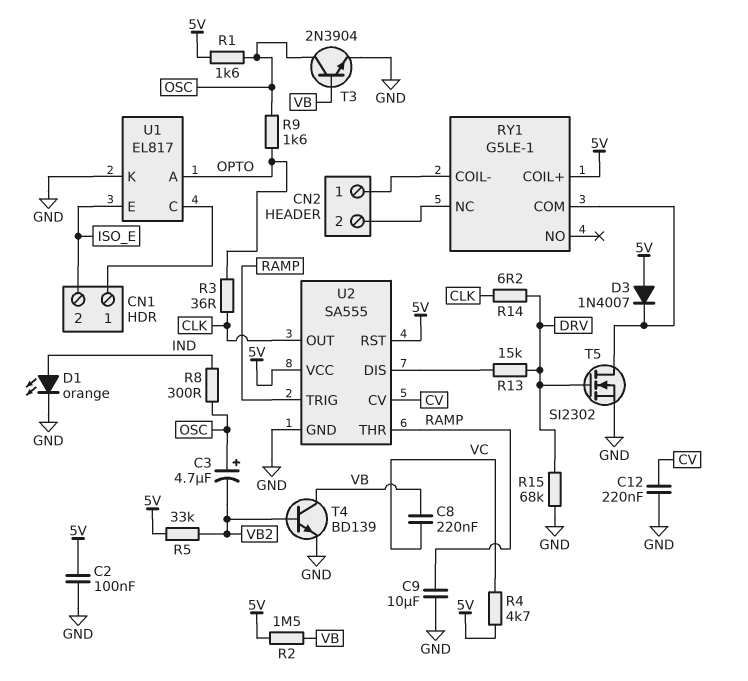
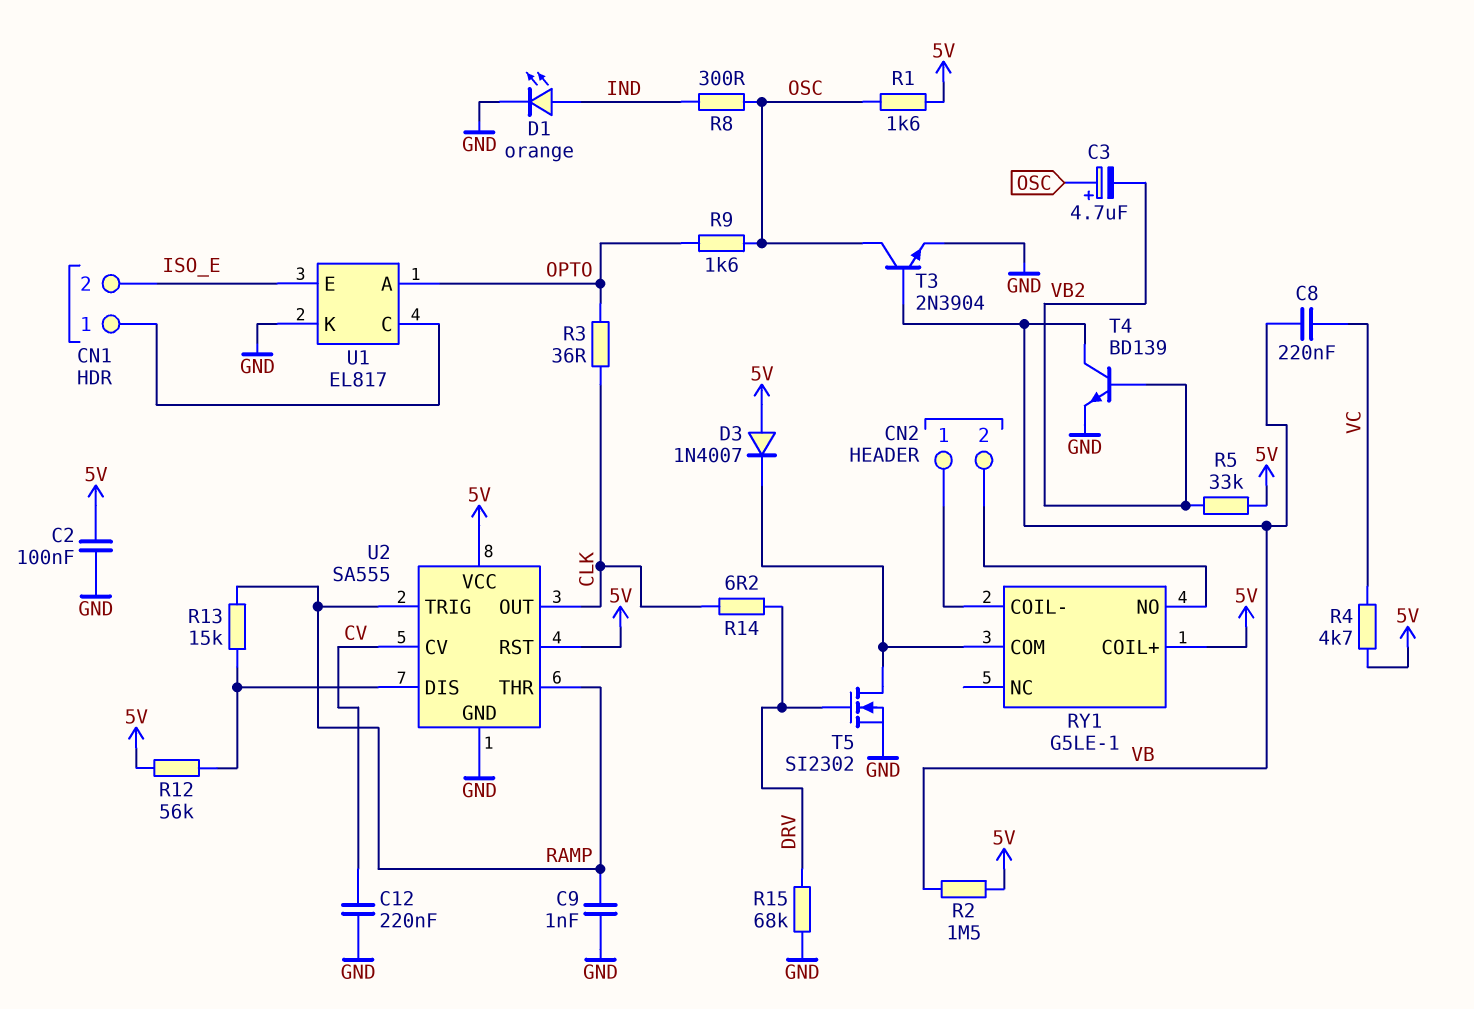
C9: 10uF (GND, RAMP) -> 1nF (GND, RAMP)
R12: none -> 56k (5V, U2/DIS)
R13: 15k (DRV, U2/DIS) -> 15k (RAMP, U2/DIS)
RY1 pin NC: CN2/2 -> none
RY1 pin NO: none -> CN2/2

